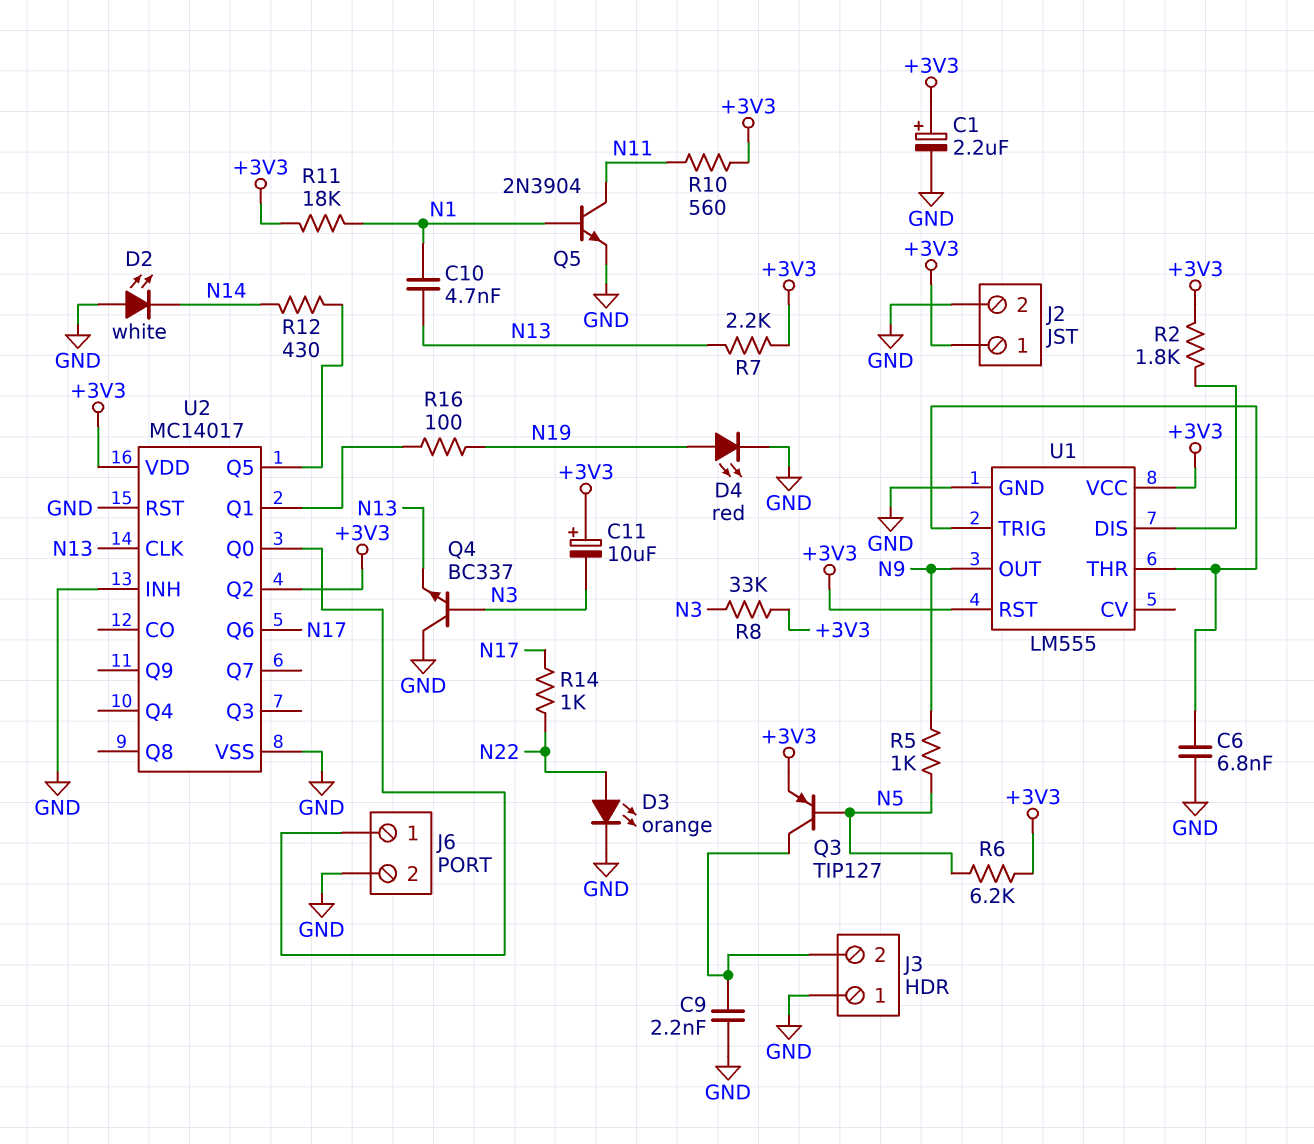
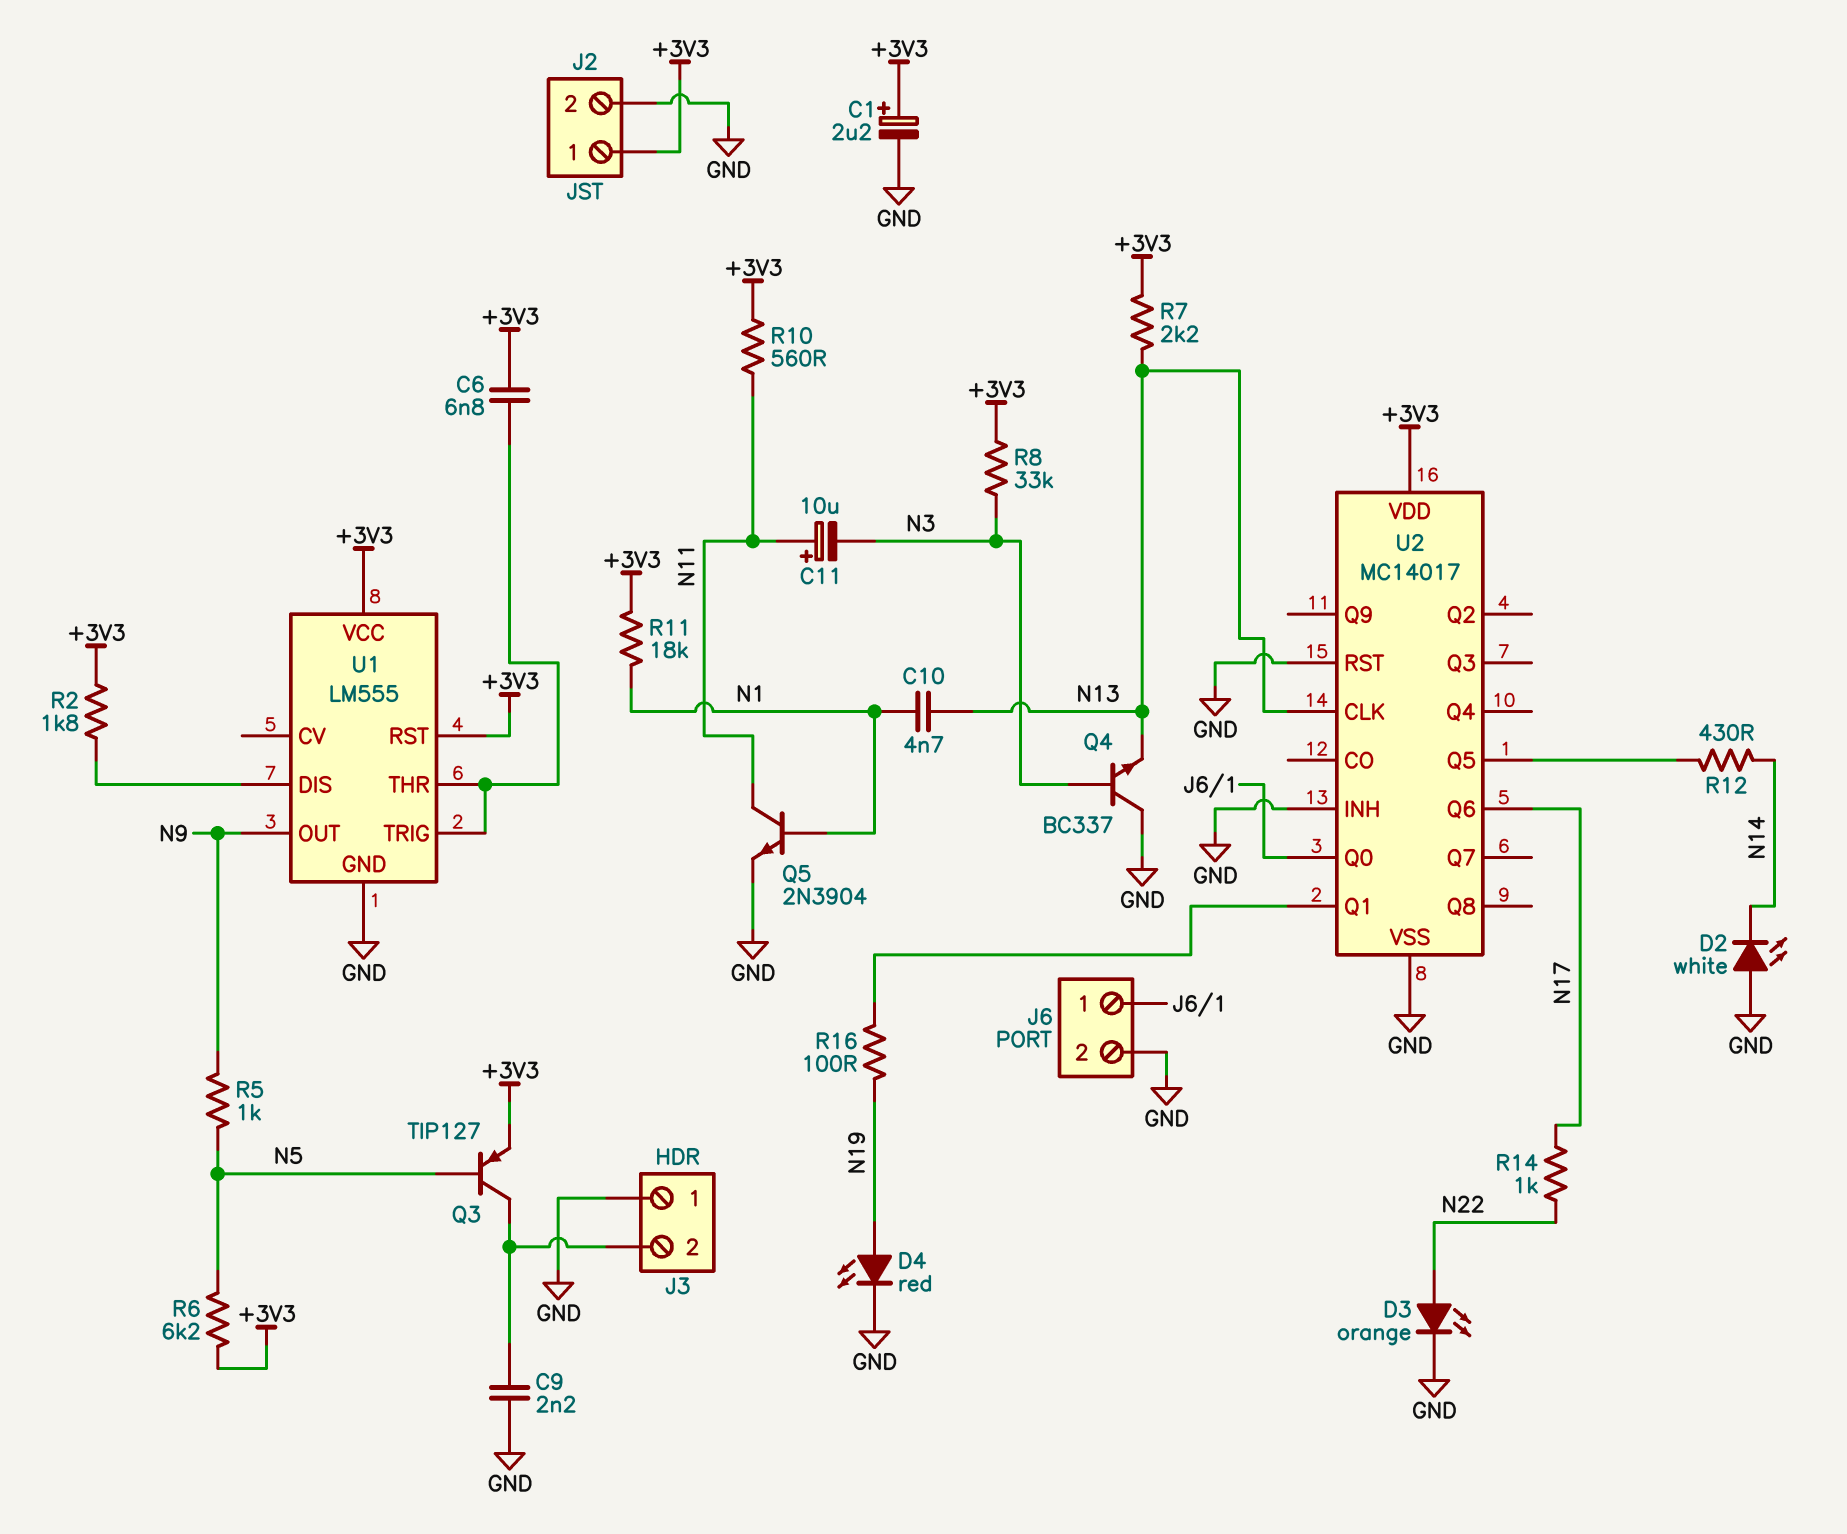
C6: 6.8nF (GND, U1/THR) -> 6.8nF (+3V3, U1/THR)
C11: 10uF (plus +3V3, minus N3) -> 10uF (plus N11, minus N3)
U2 pin Q2: +3V3 -> none

